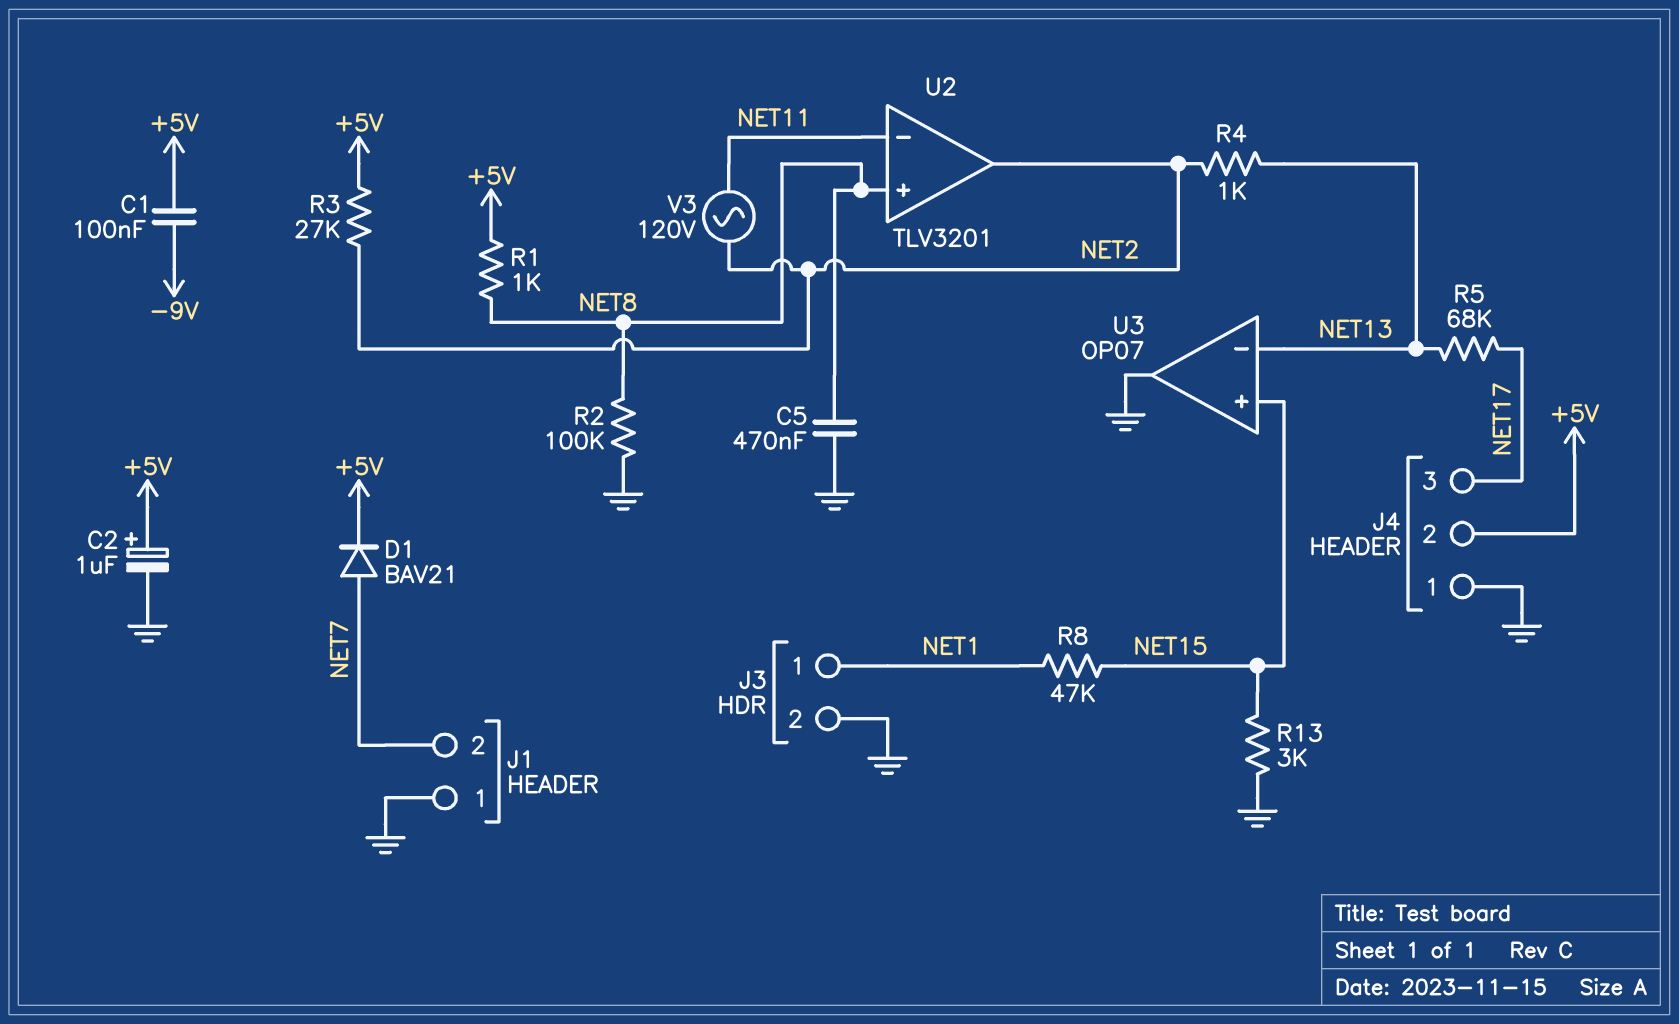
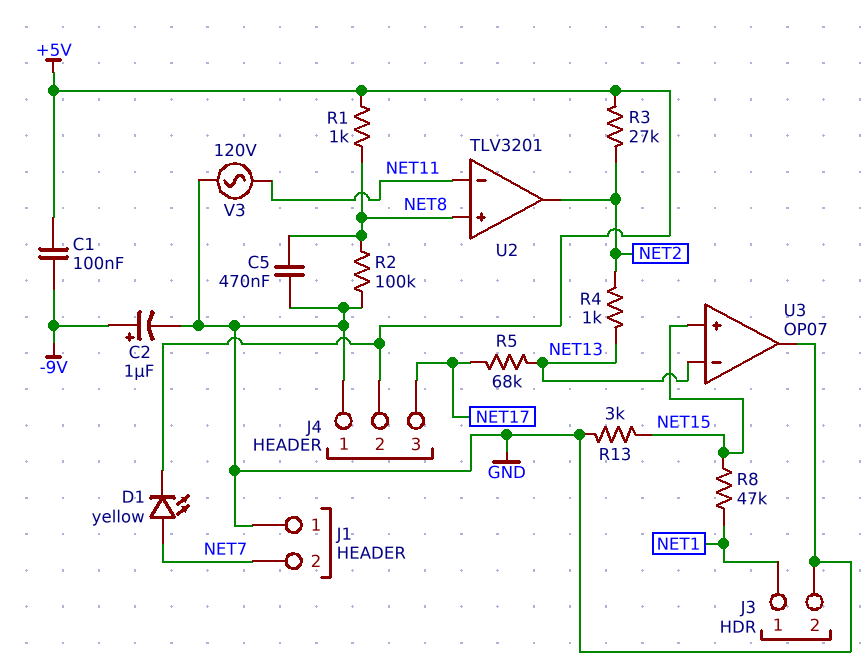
C2: 1uF (plus +5V, minus GND) -> 1uF (plus -9V, minus GND)
D1: diode BAV21 (A NET7, K +5V) -> LED yellow (A NET7, K +5V)
V3: AC 120V (NET2, NET11) -> AC 120V (GND, NET11)

